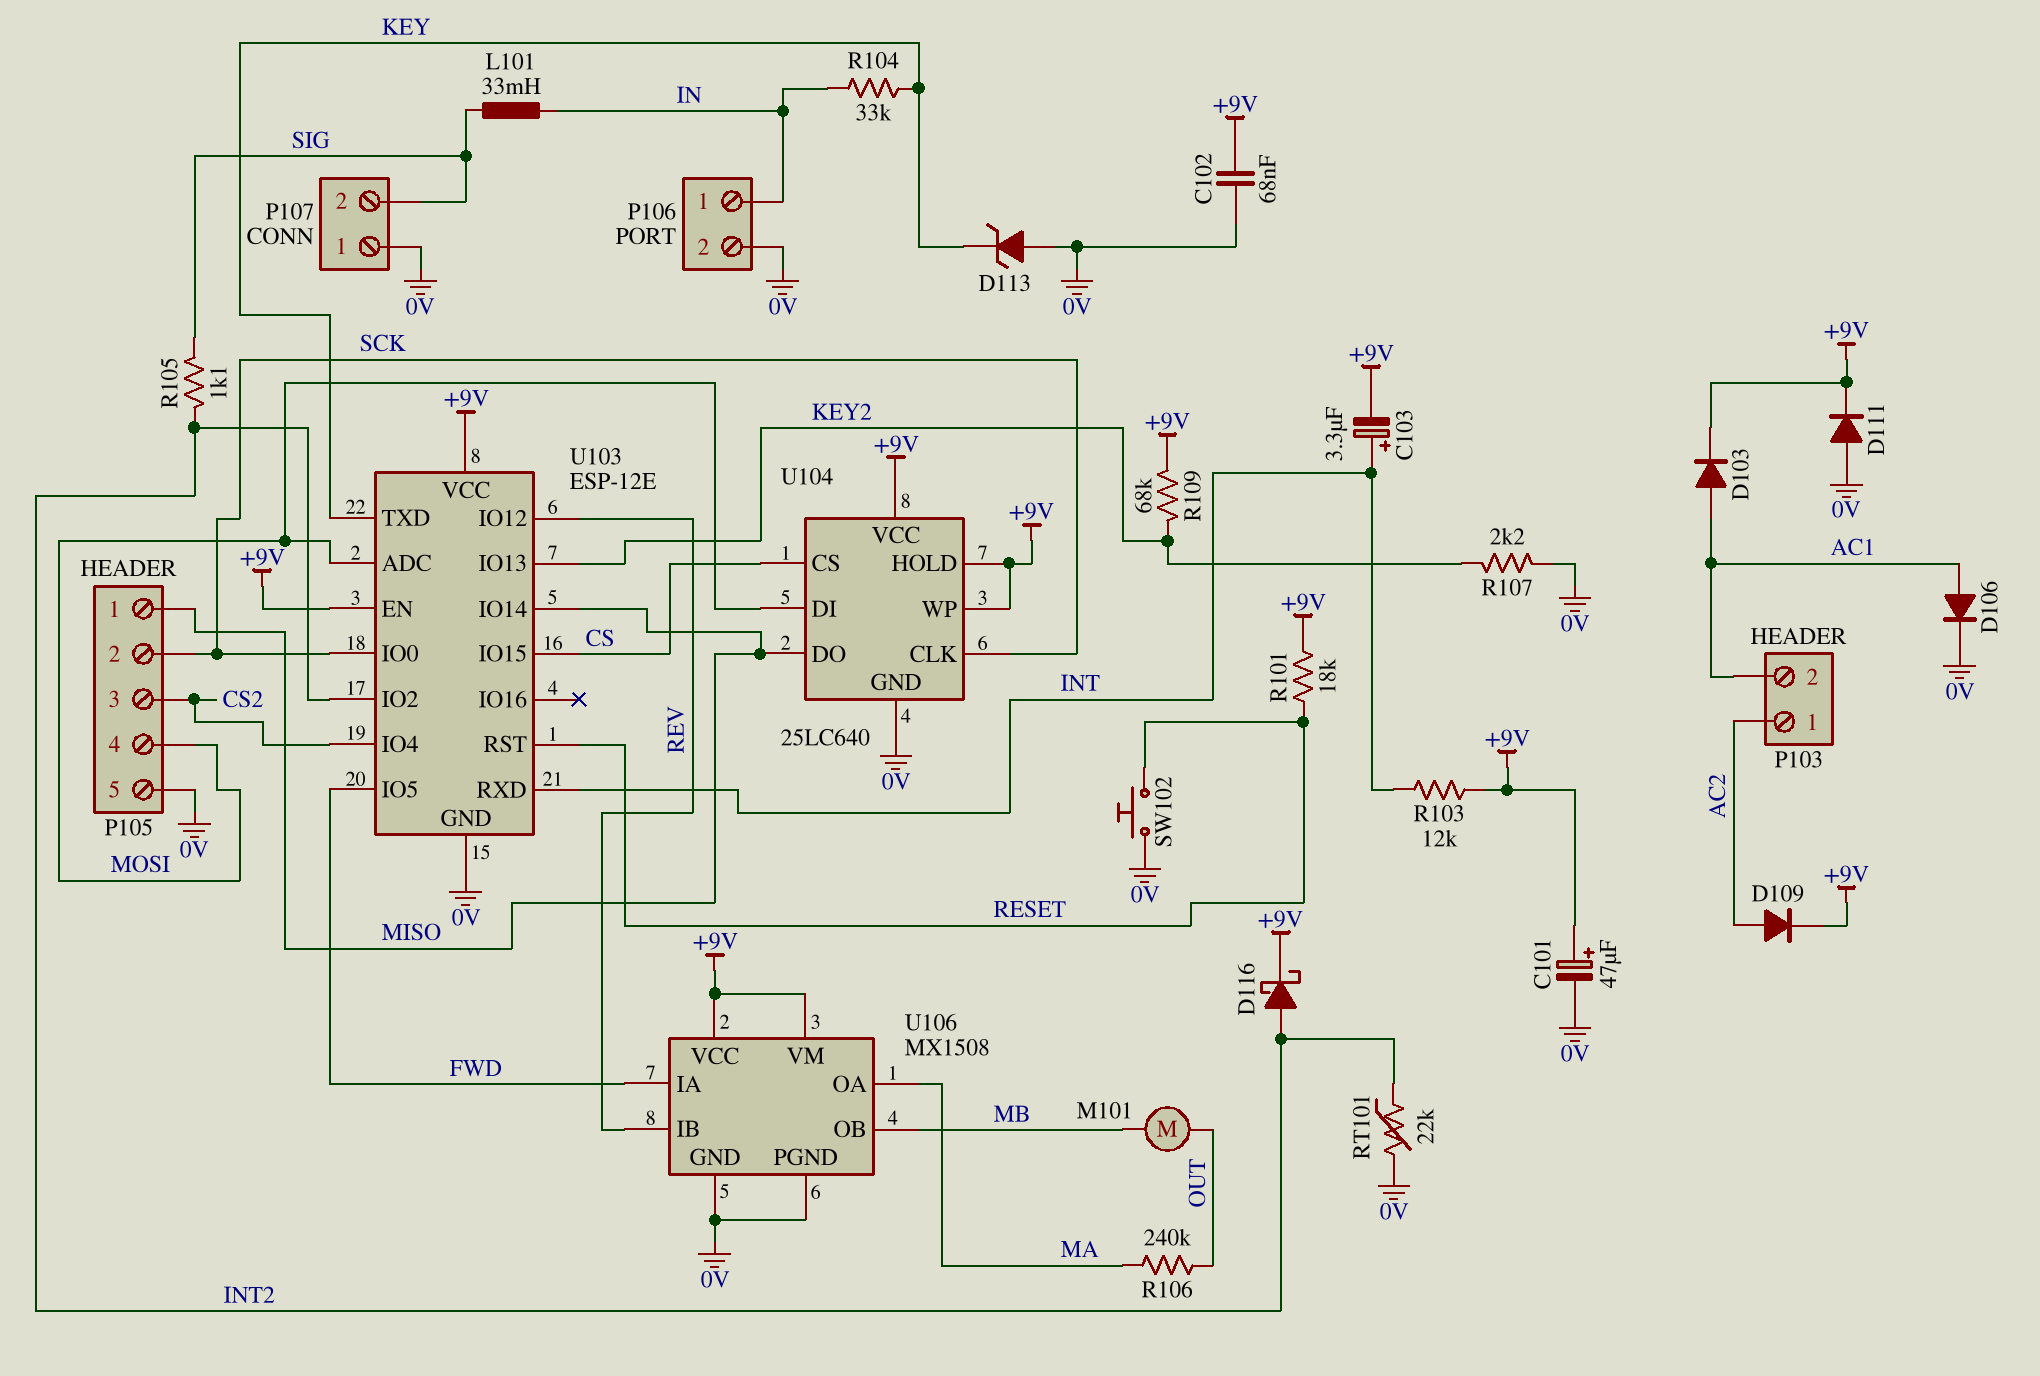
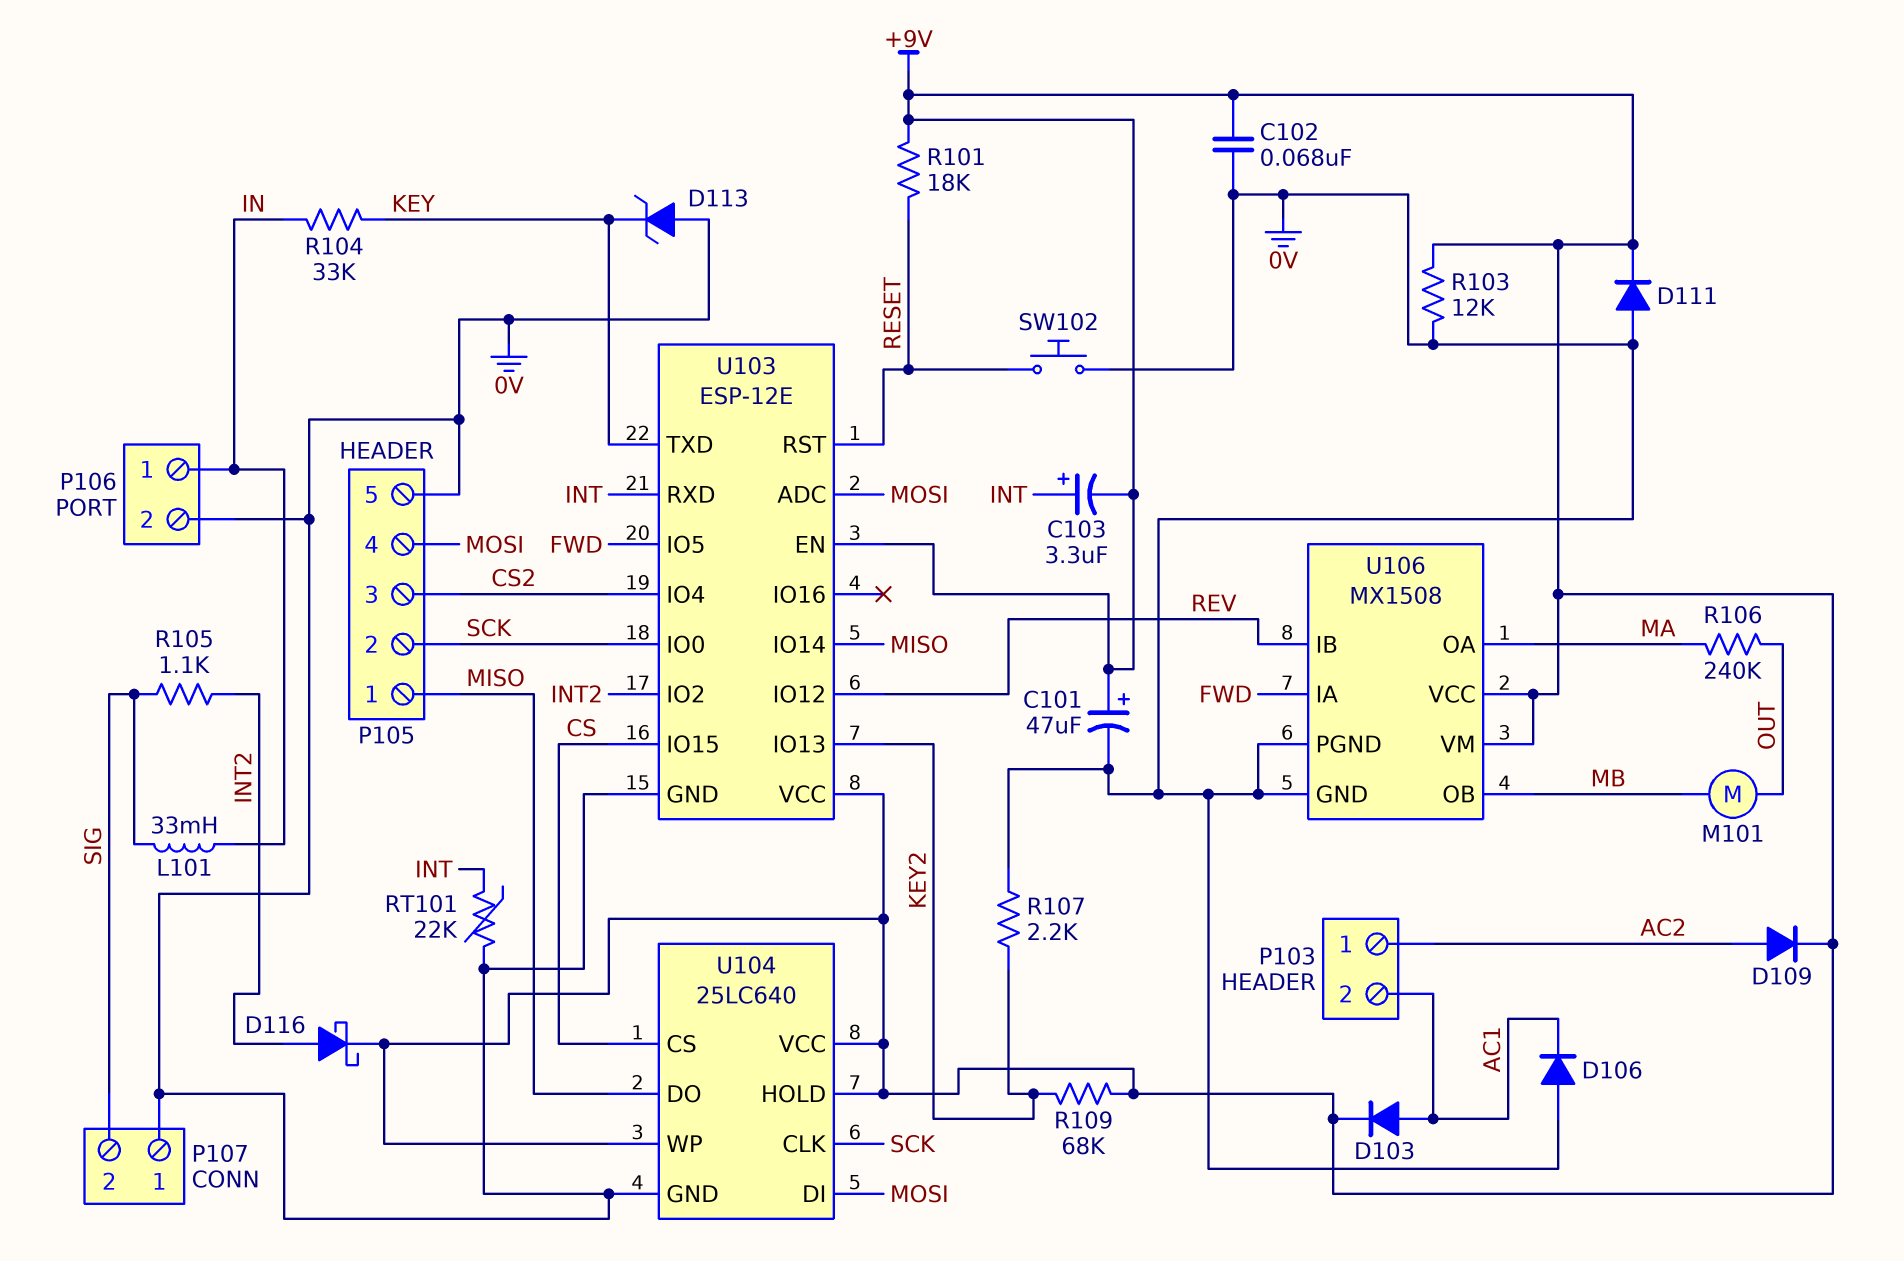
D106: diode (A AC1, K 0V) -> diode (A 0V, K AC1)
R103: 12k (+9V, INT) -> 12k (+9V, 0V)
RT101: 22k (0V, INT2) -> 22k (0V, INT)

